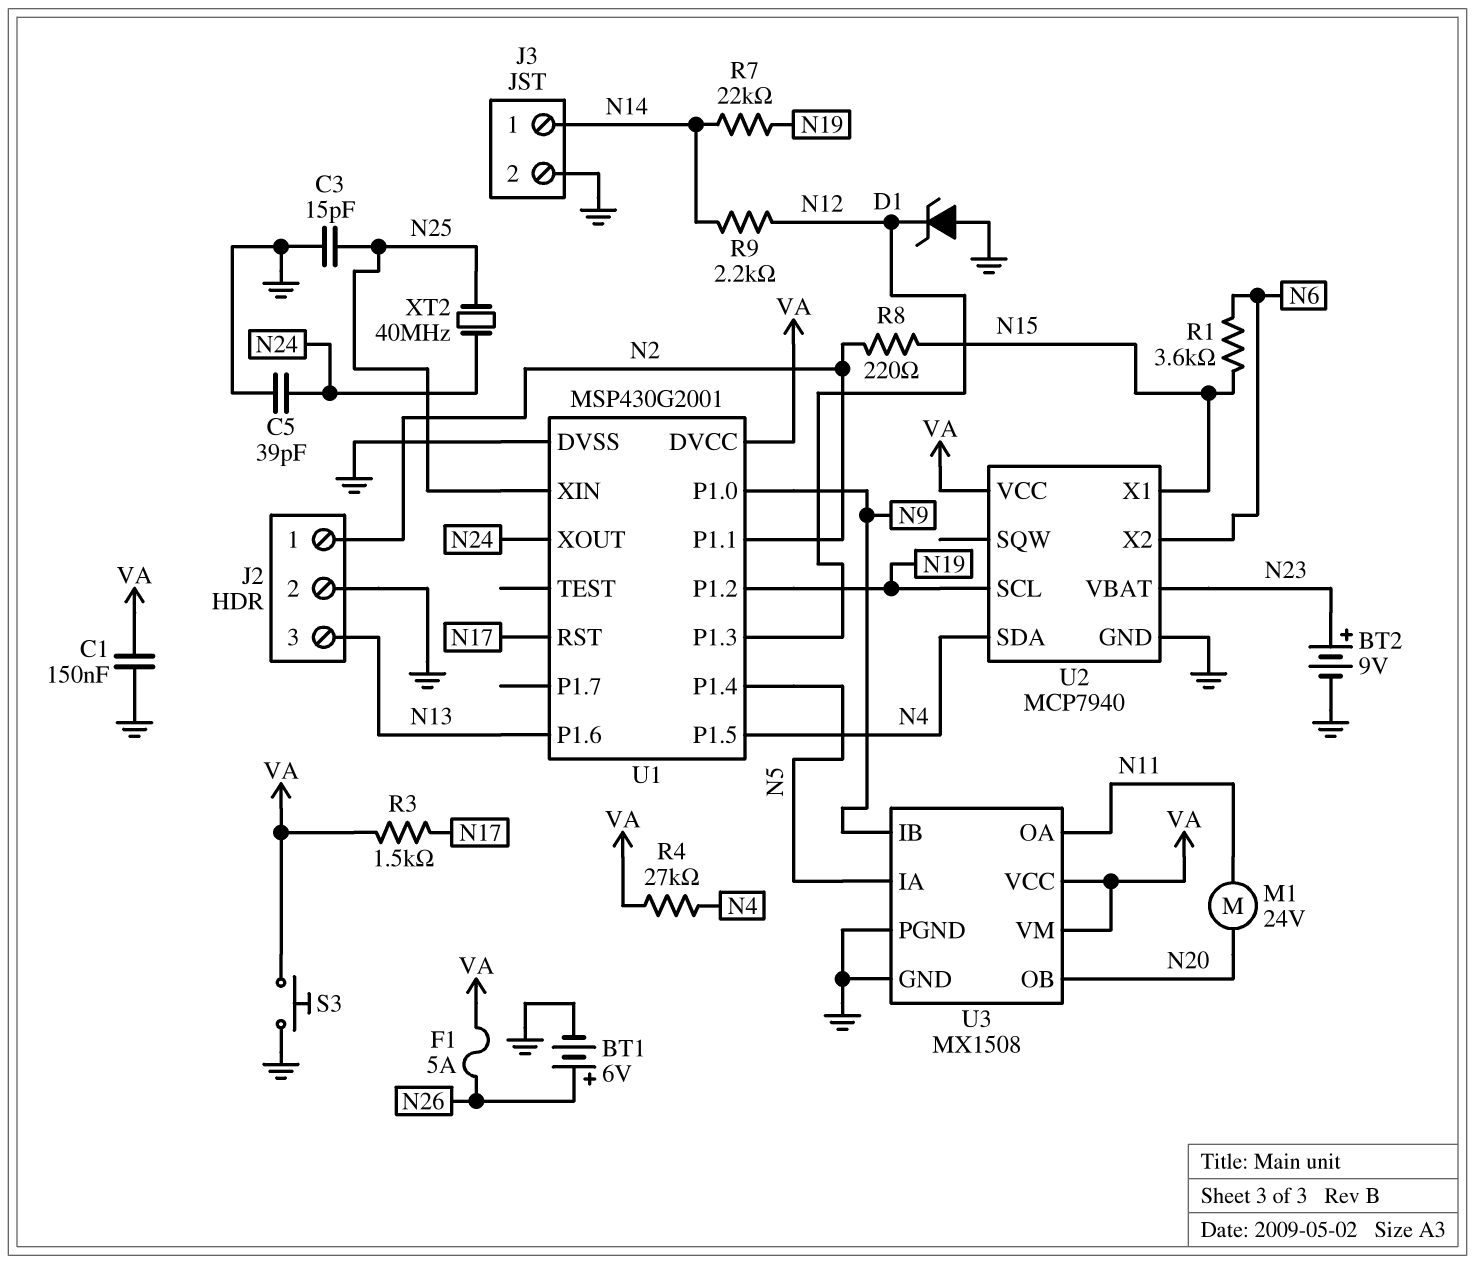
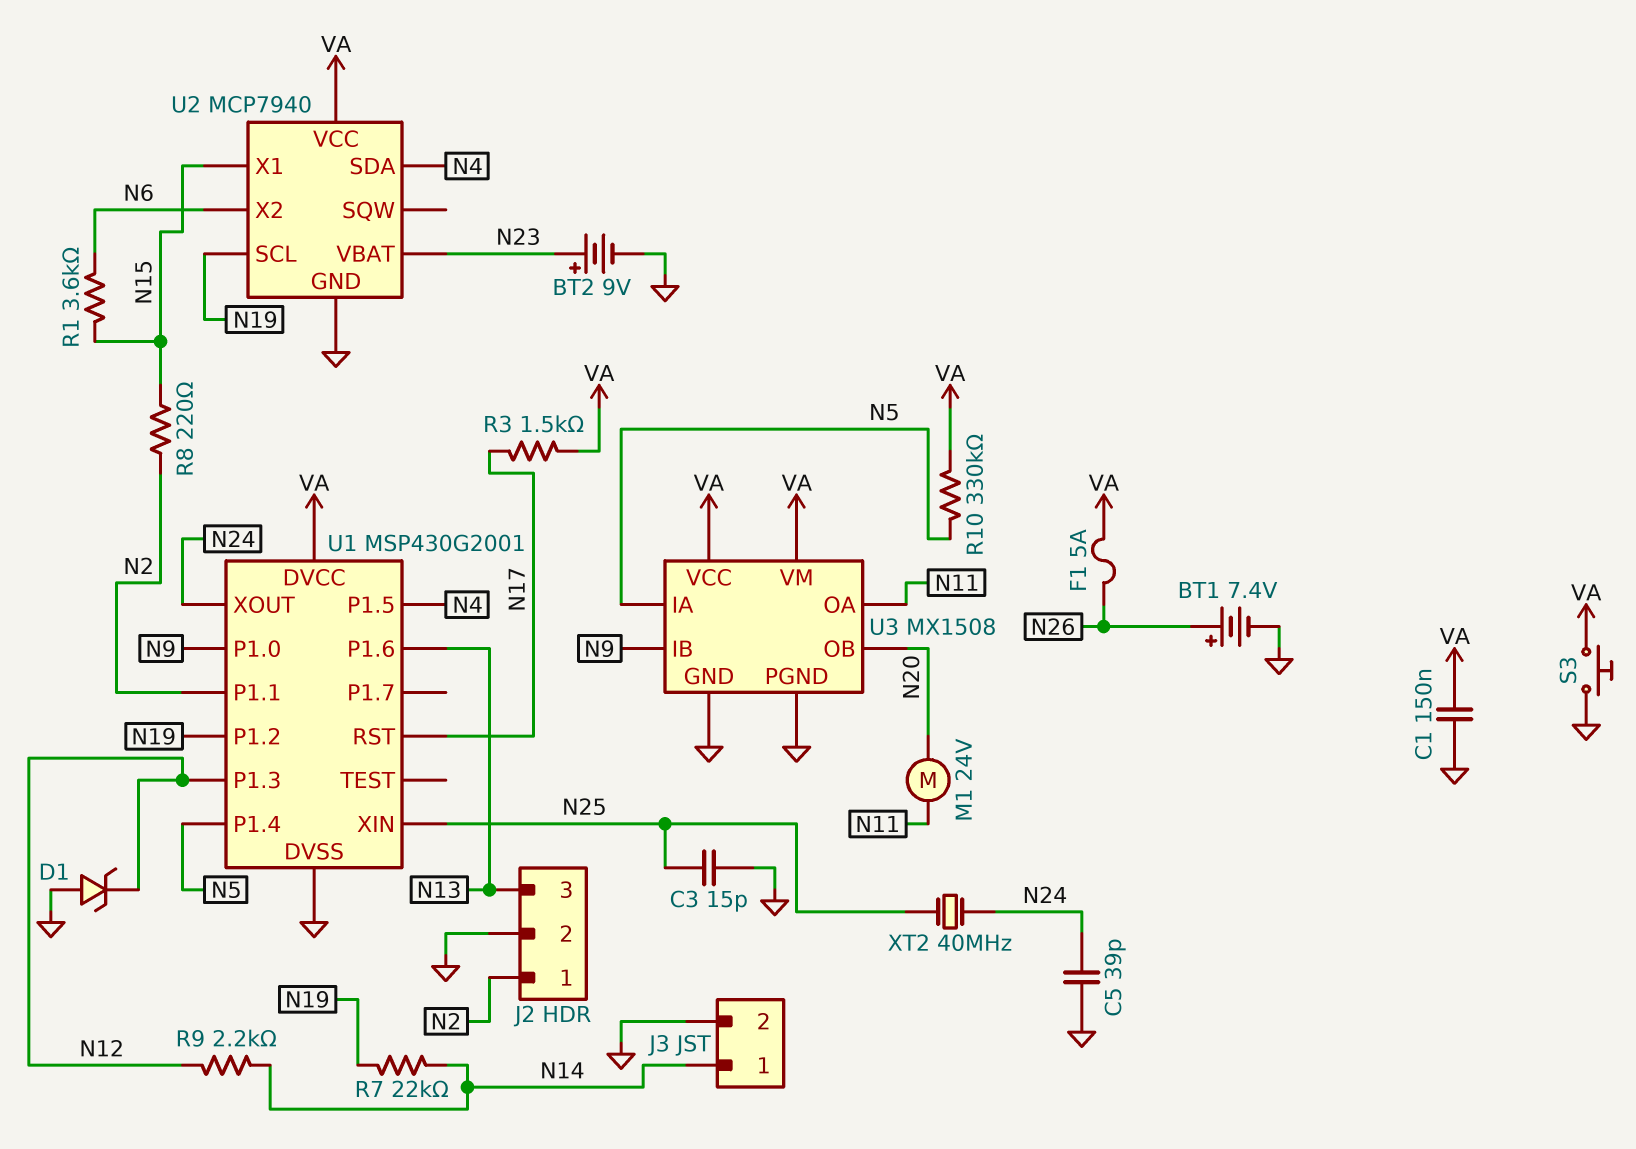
BT1: 6V (plus N26, minus GND) -> 7.4V (plus N26, minus GND)
R4: 27k (N4, VA) -> none
R10: none -> 330k (N5, VA)

